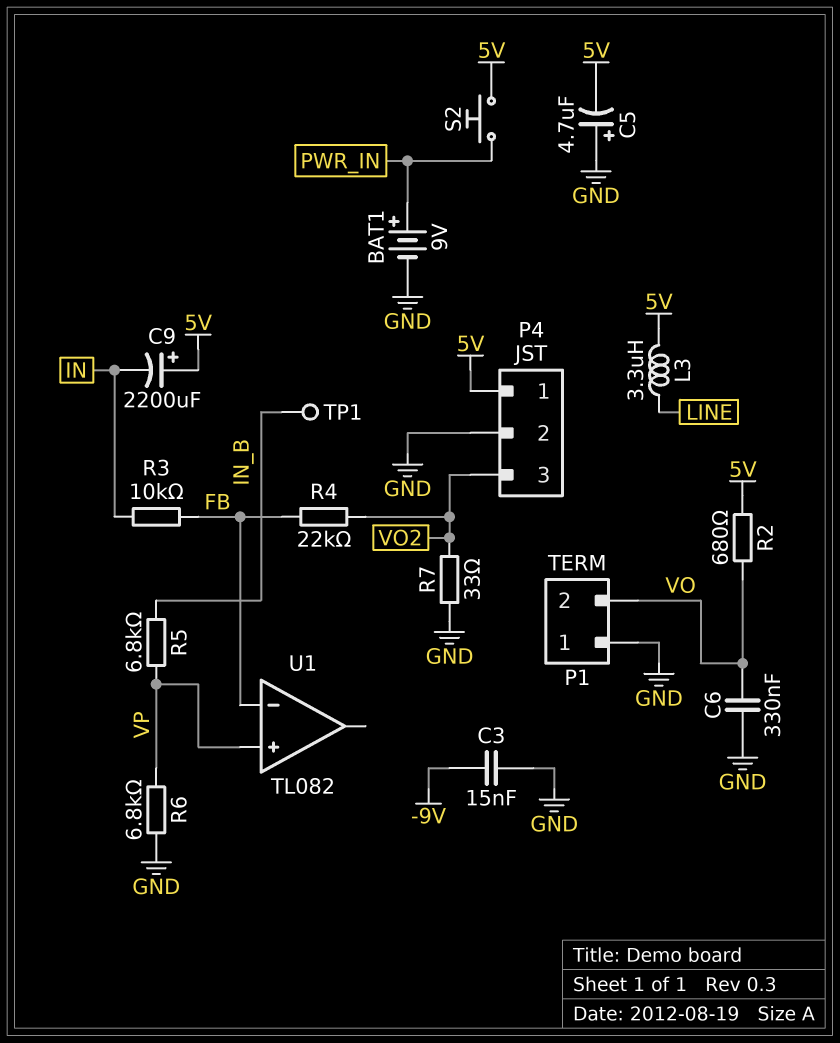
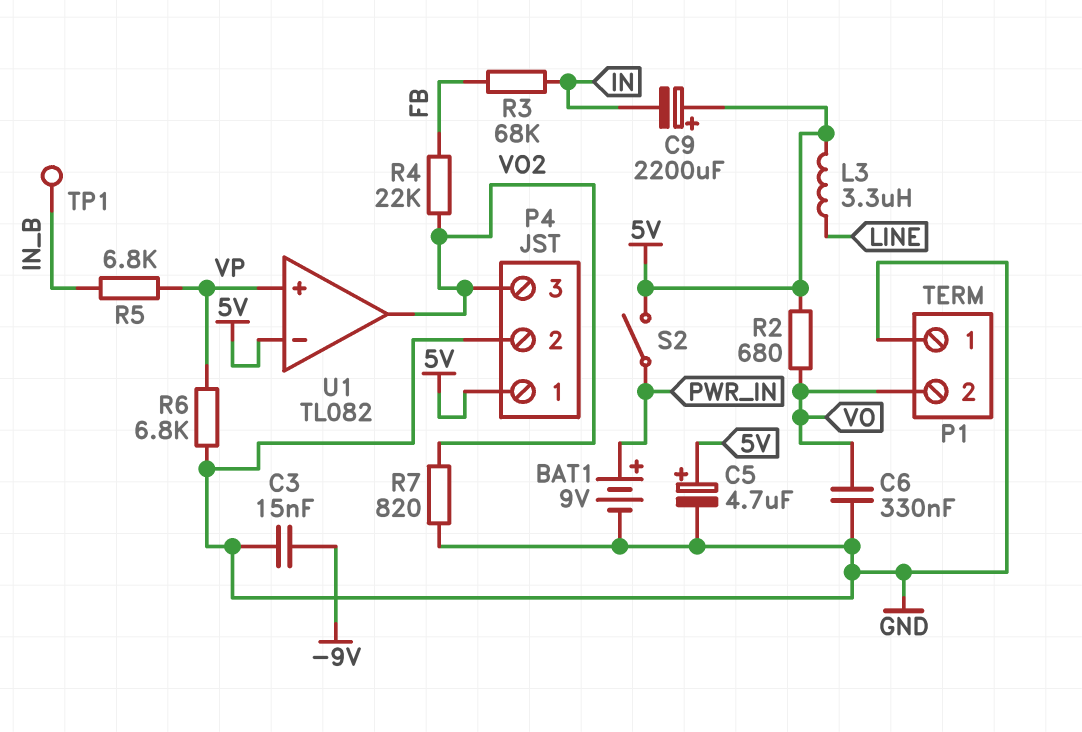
C5: 4.7uF (plus GND, minus 5V) -> 4.7uF (plus 5V, minus GND)
R3: 10k (FB, IN) -> 68k (FB, IN)
R7: 33 (GND, VO2) -> 820 (GND, VO2)
S2: button (5V, PWR_IN) -> switch (5V, PWR_IN)
U1 pin in-: FB -> 5V
U1 pin out: none -> VO2

